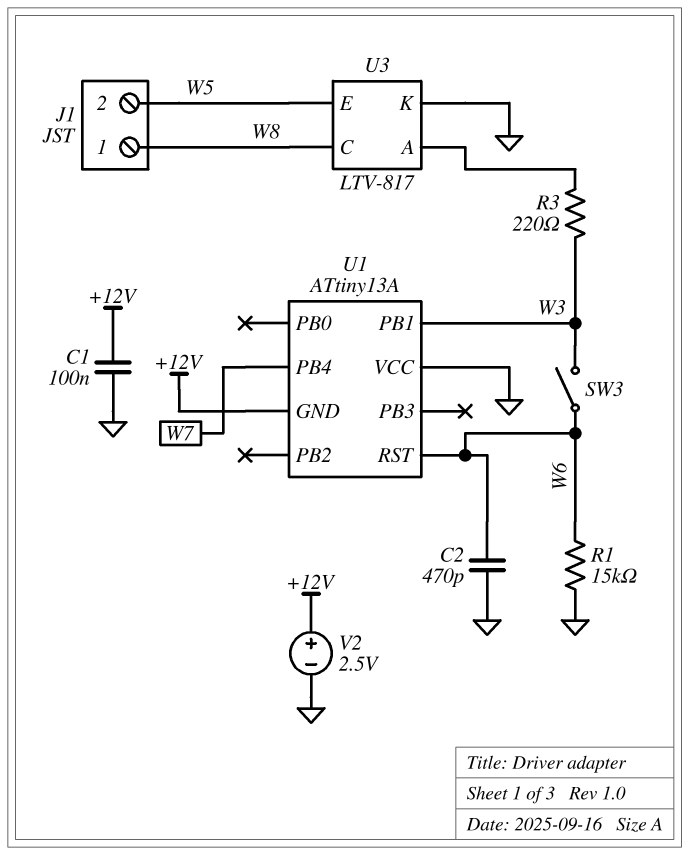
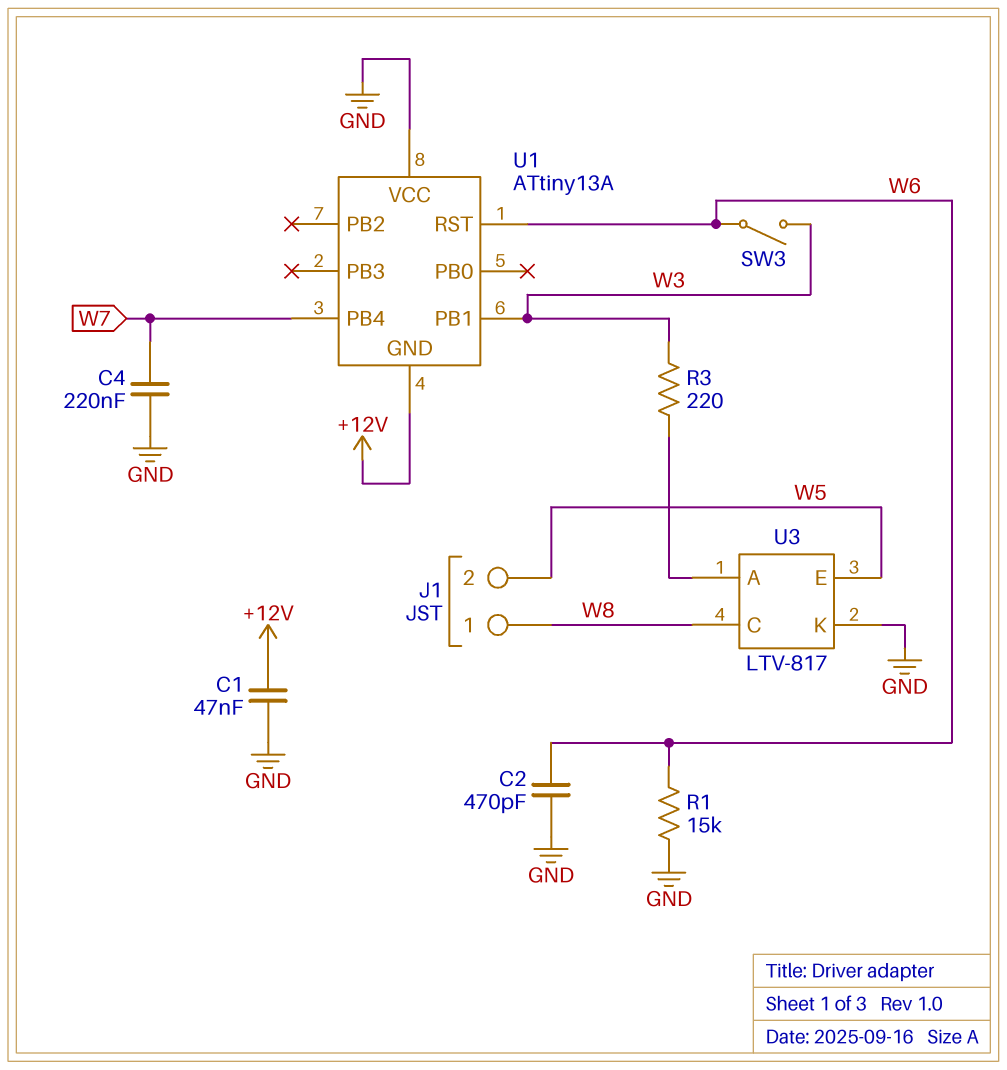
C1: 100nF (+12V, GND) -> 47nF (+12V, GND)
C4: none -> 220nF (GND, W7)
V2: 2.5V (plus +12V, minus GND) -> none

